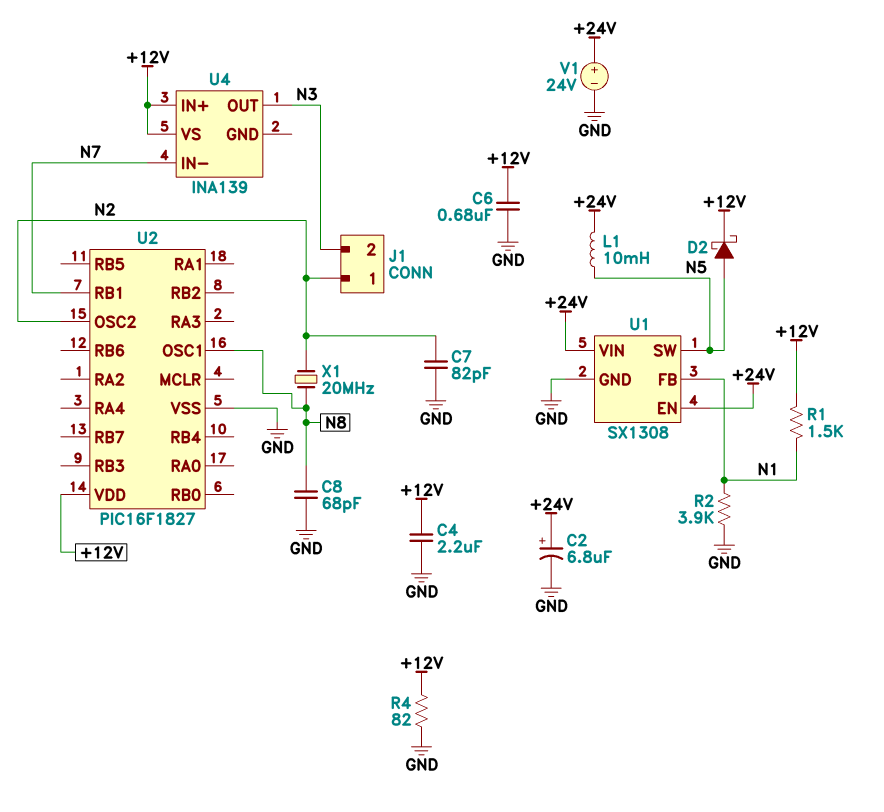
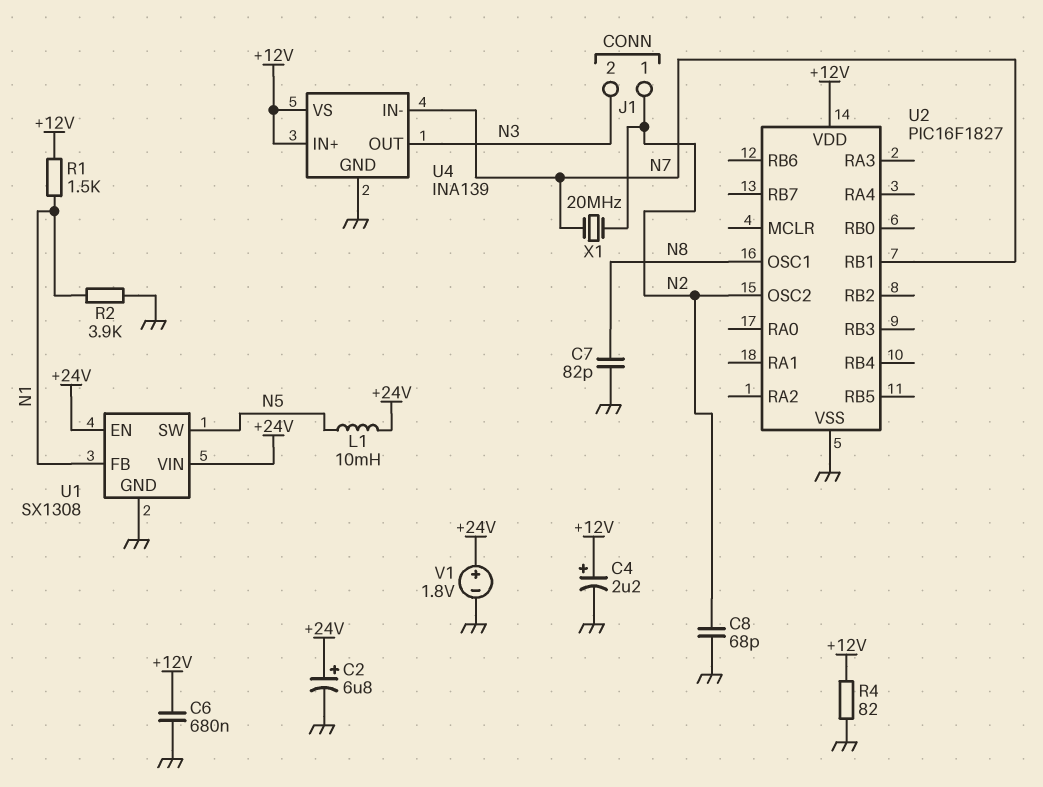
C4: 2.2uF (+12V, GND) -> 2.2uF (plus +12V, minus GND)
C7: 82pF (GND, N2) -> 82pF (GND, N8)
C8: 68pF (GND, N8) -> 68pF (GND, N2)
D2: schottky (A N5, K +12V) -> none
U4 pin GND: none -> GND
V1: 24V (plus +24V, minus GND) -> 1.8V (plus +24V, minus GND)
X1: 20MHz (N2, N8) -> 20MHz (N2, N7)

